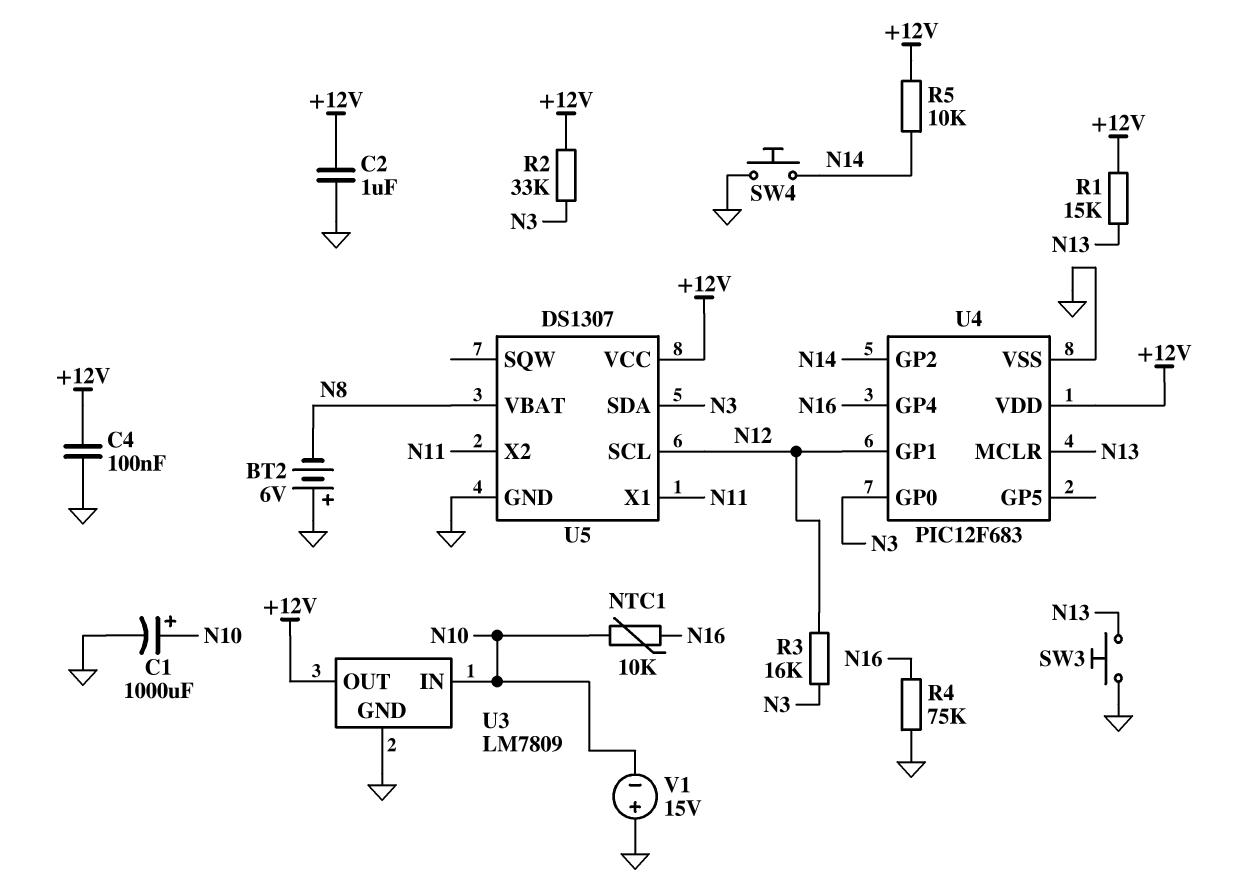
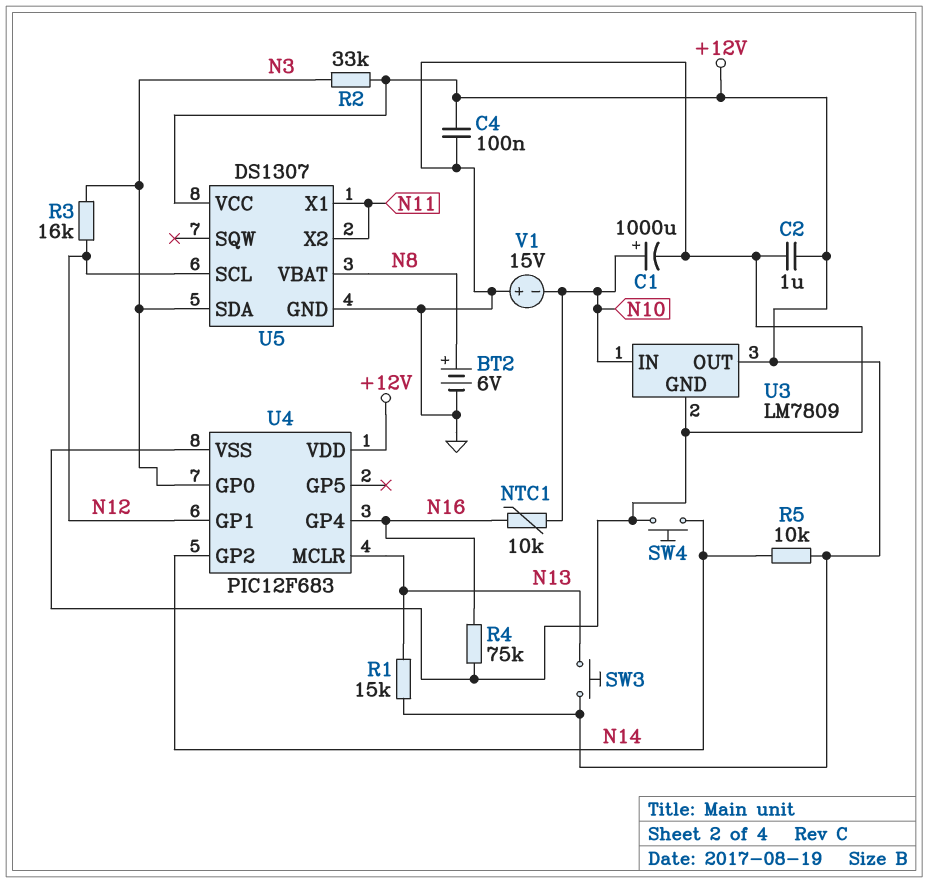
BT2: 6V (plus GND, minus N8) -> 6V (plus N8, minus GND)
SW3: button (GND, N13) -> button (+12V, N13)

